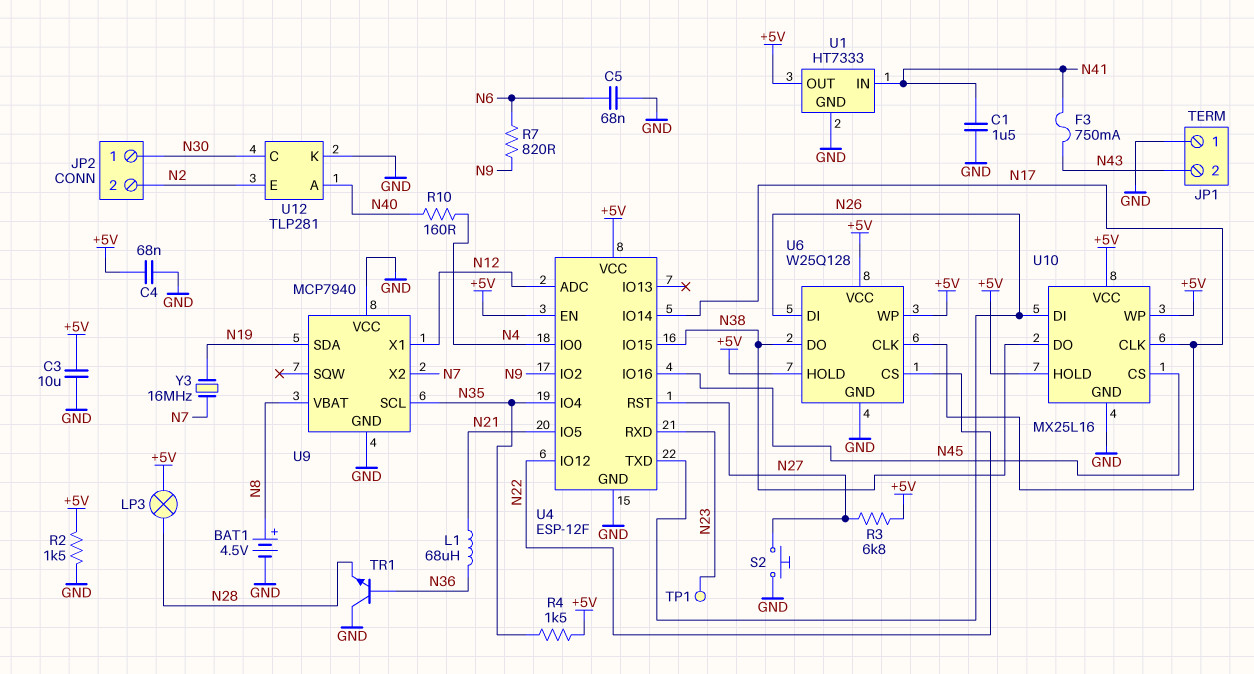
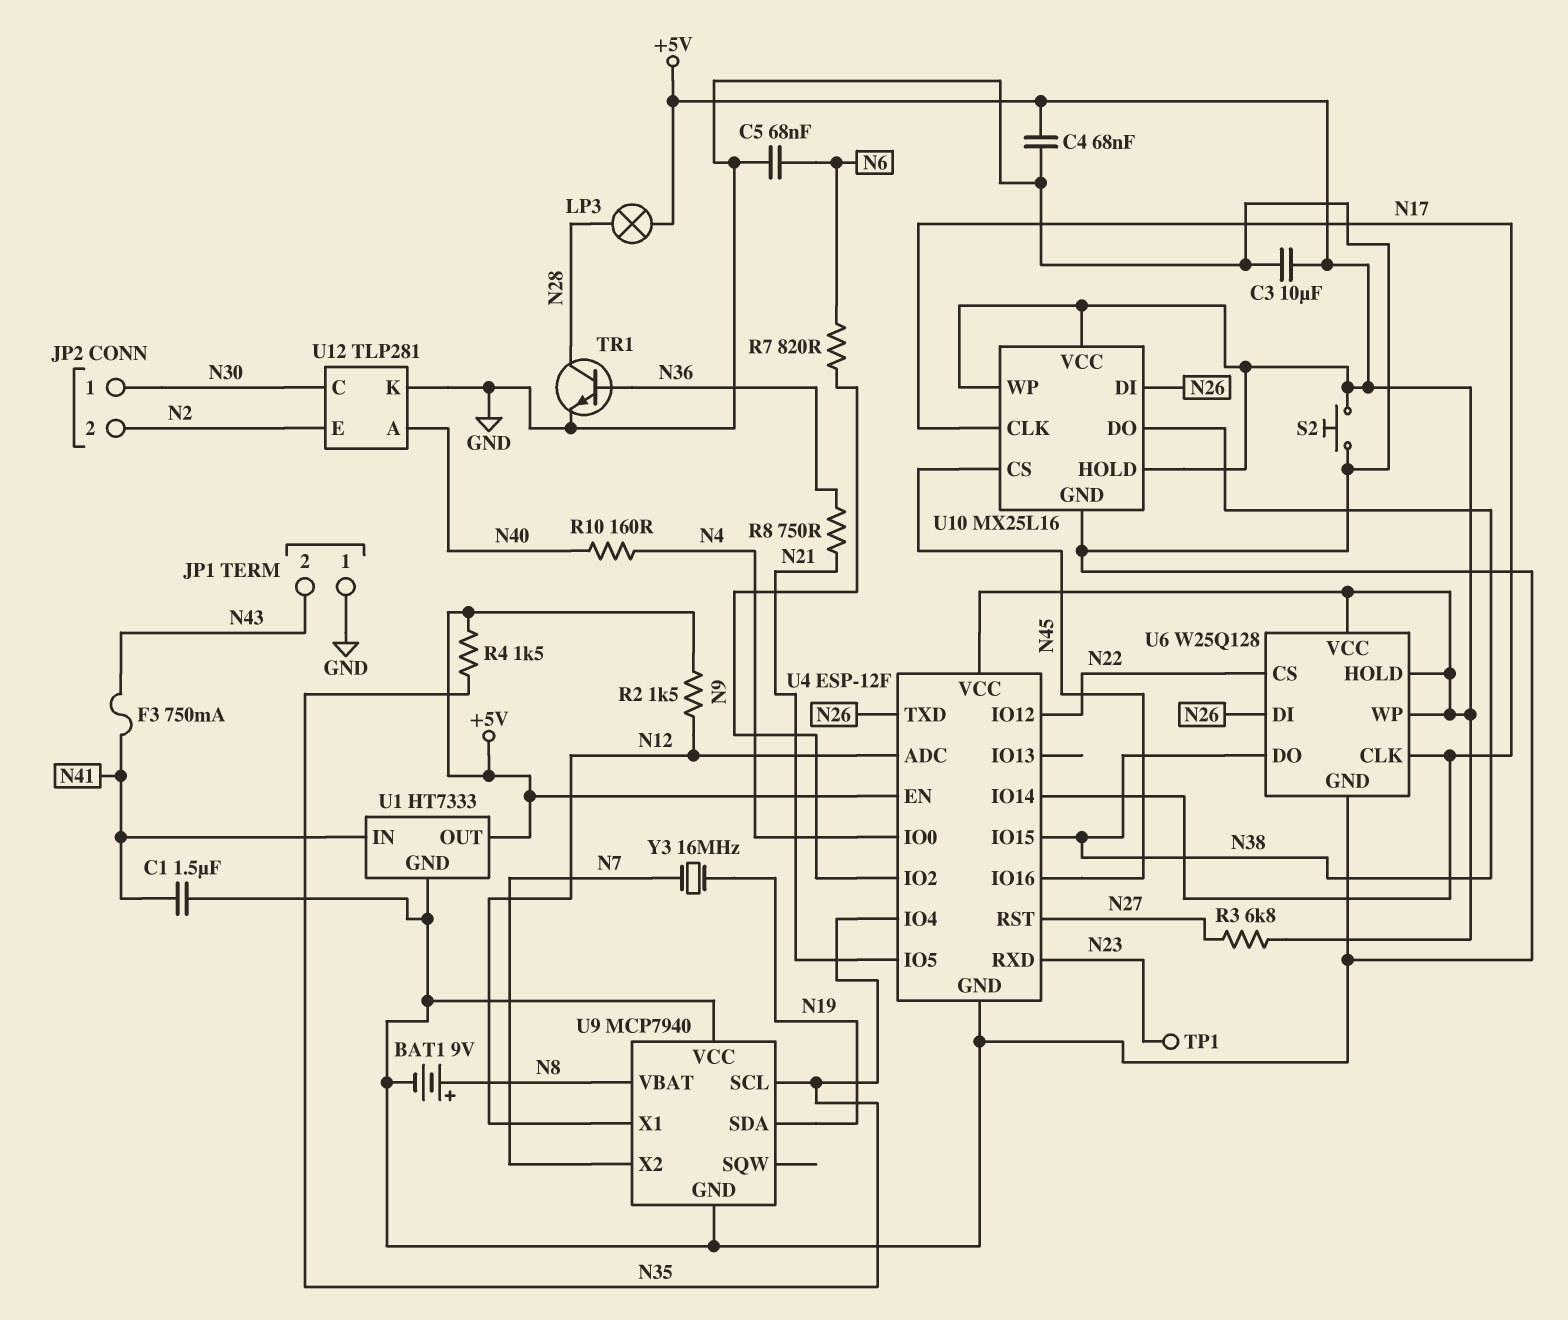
BAT1: 4.5V (plus N8, minus GND) -> 9V (plus N8, minus GND)
L1: 68uH (N21, N36) -> none
R2: 1.5k (+5V, GND) -> 1.5k (+5V, N12)
R8: none -> 750 (N21, N36)
S2: button (GND, N27) -> button (+5V, GND)
TR1: NPN (B N36, C GND, E N28) -> NPN (B N36, C N28, E GND)

